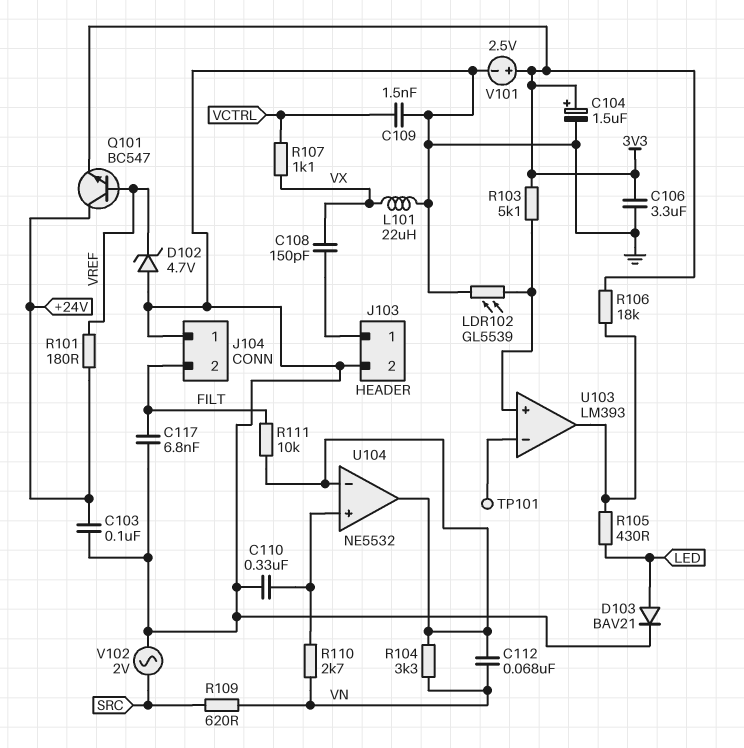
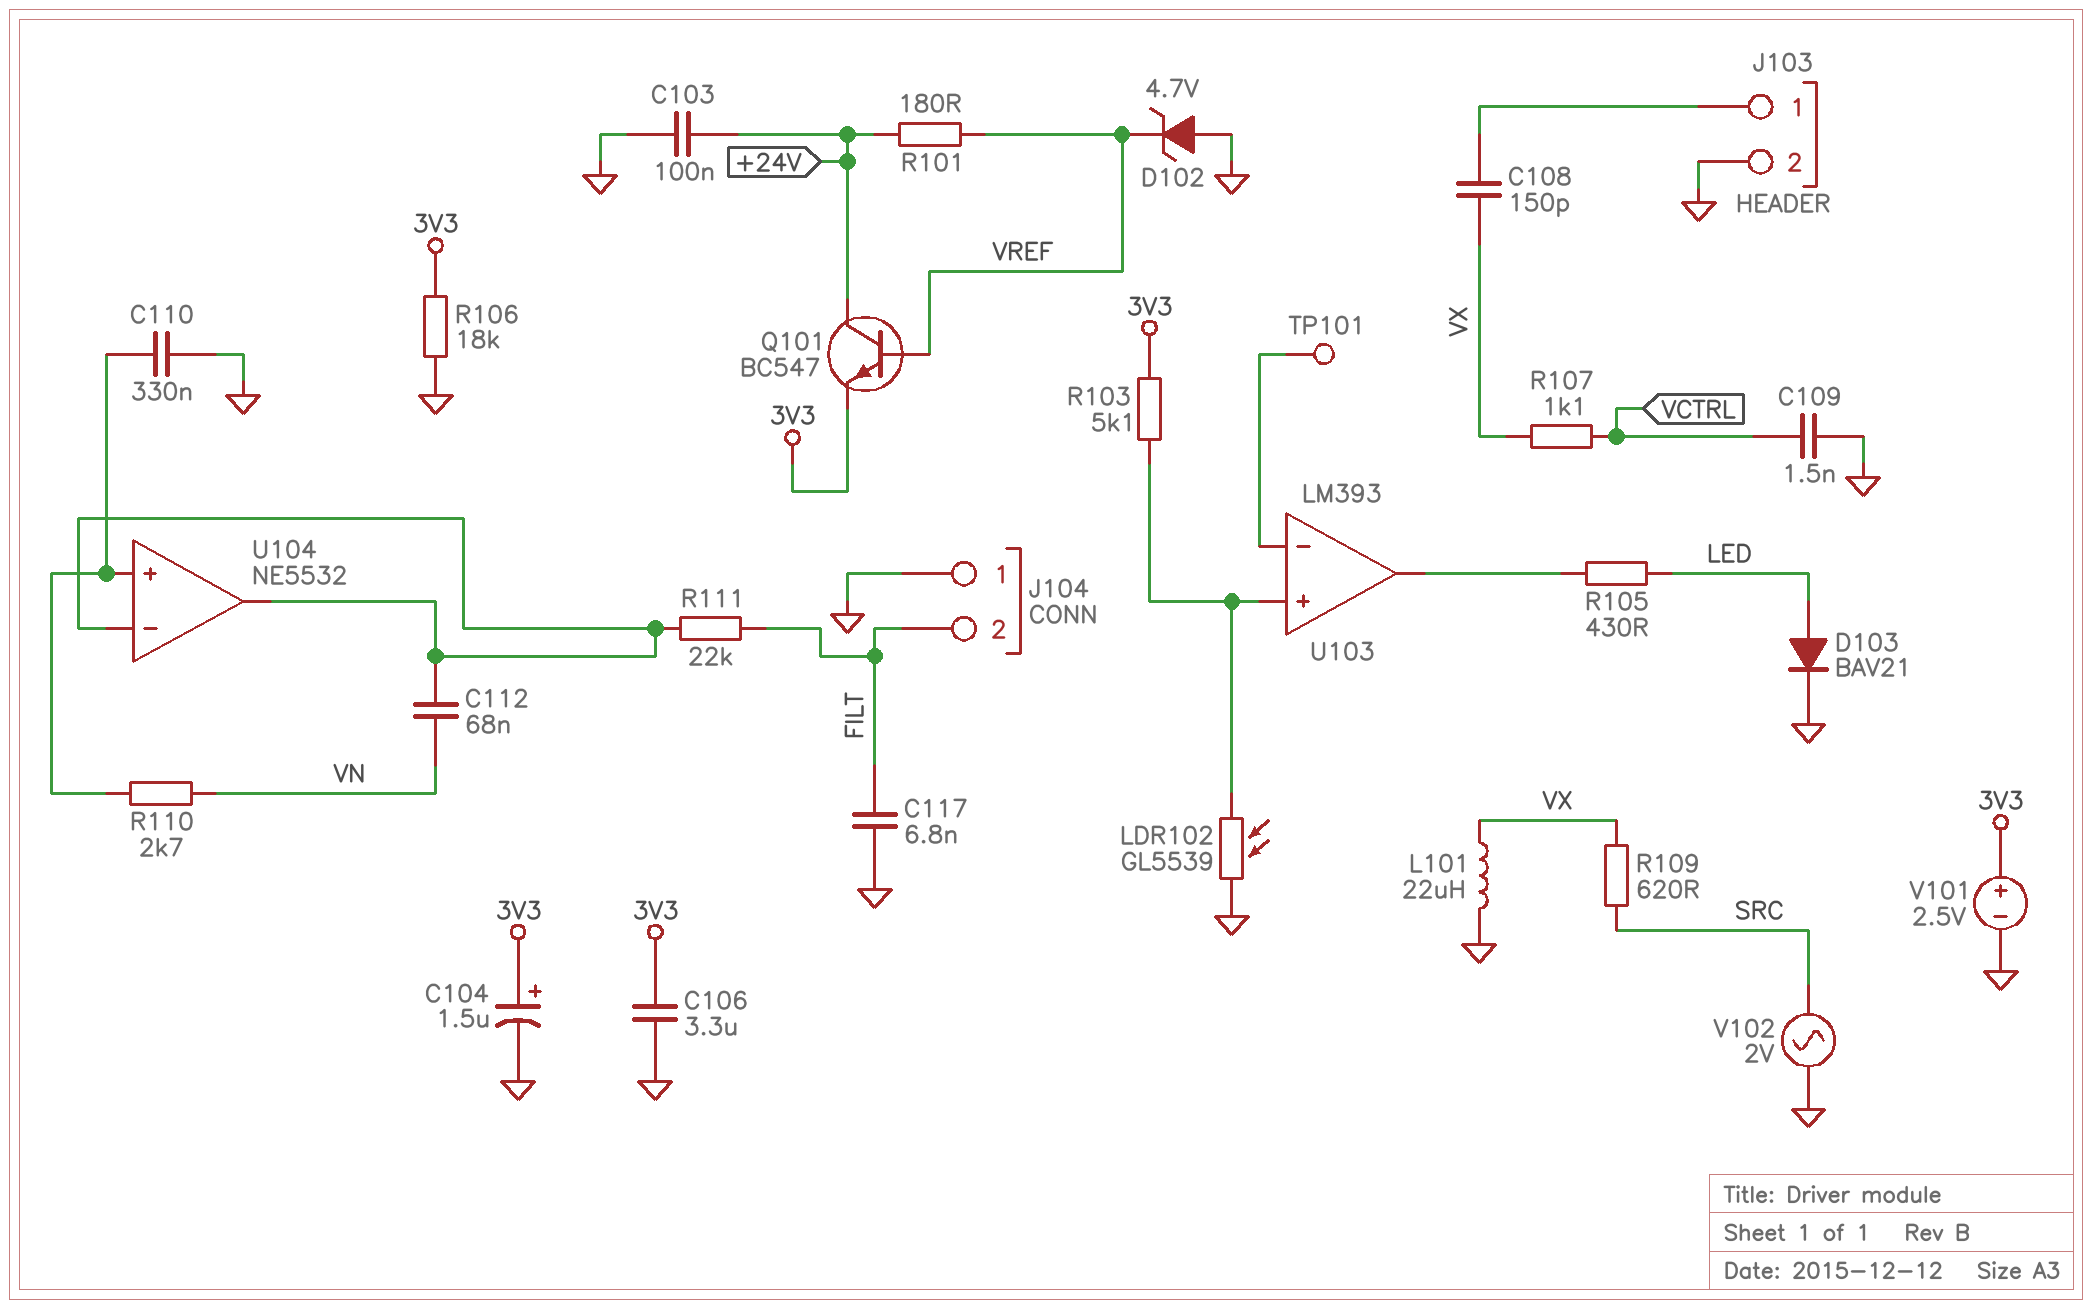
R104: 3.3k (U104/in-, VN) -> none
R106: 18k (3V3, U103/out) -> 18k (3V3, GND)
R109: 620 (SRC, VN) -> 620 (SRC, VX)
R111: 10k (FILT, U104/in-) -> 22k (FILT, U104/in-)

